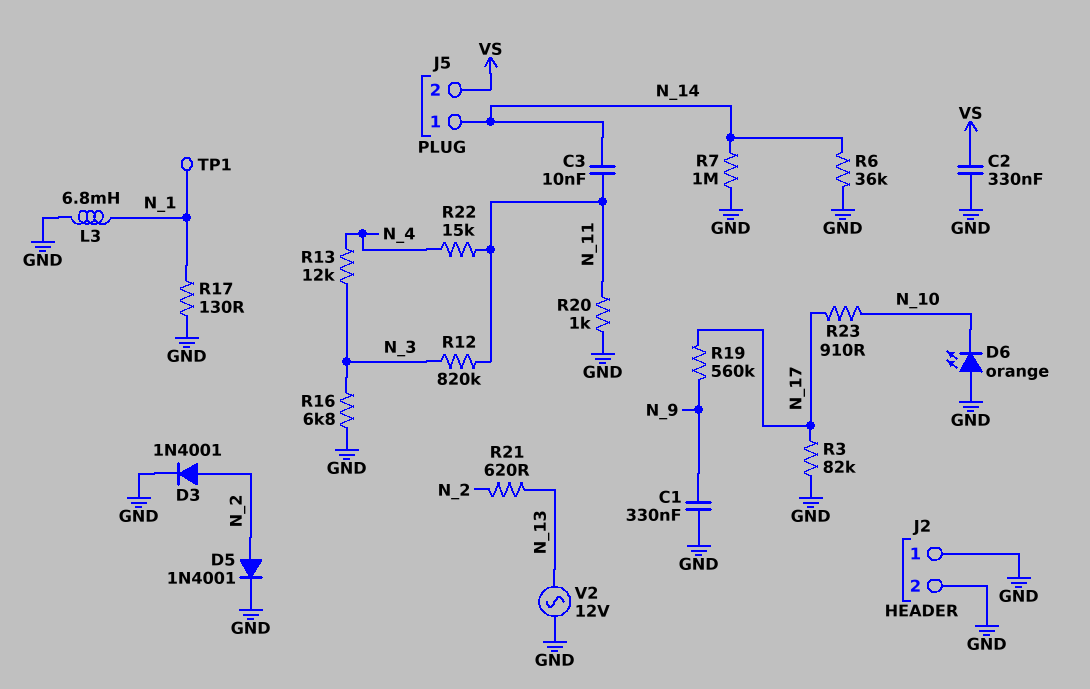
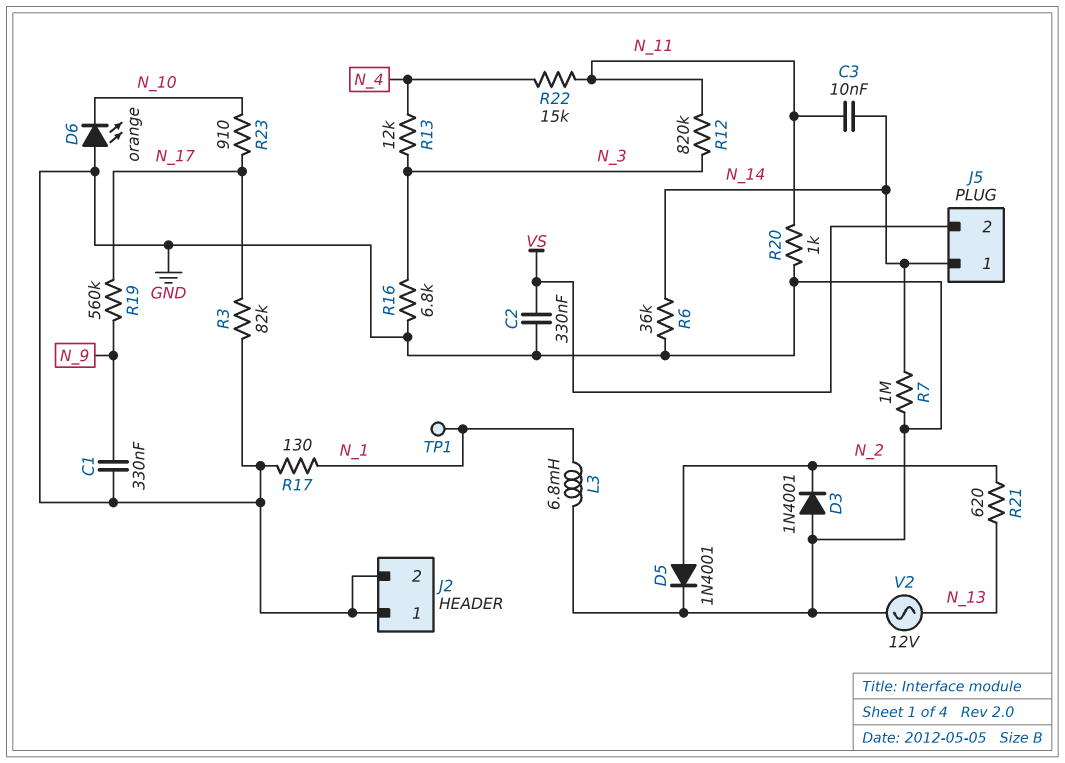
D3: diode 1N4001 (A N_2, K GND) -> diode 1N4001 (A GND, K N_2)

